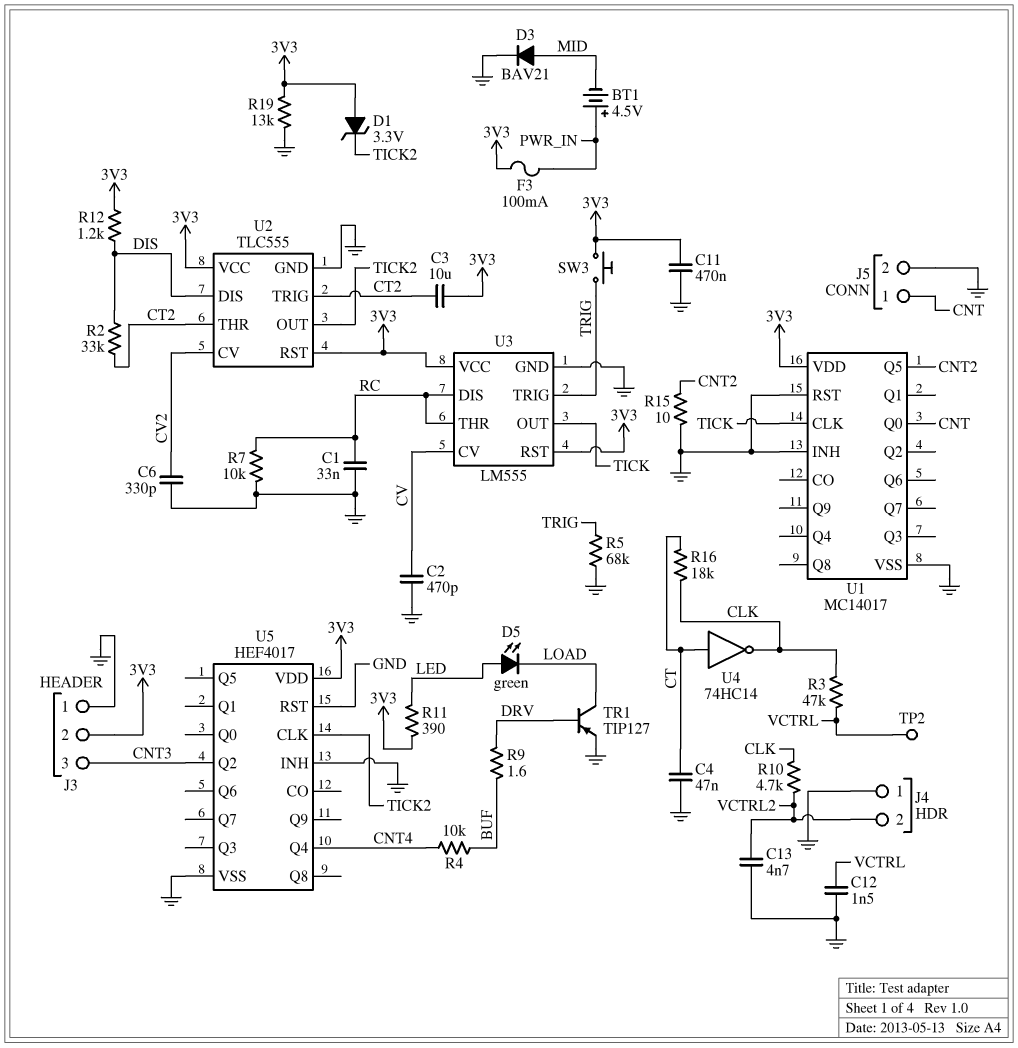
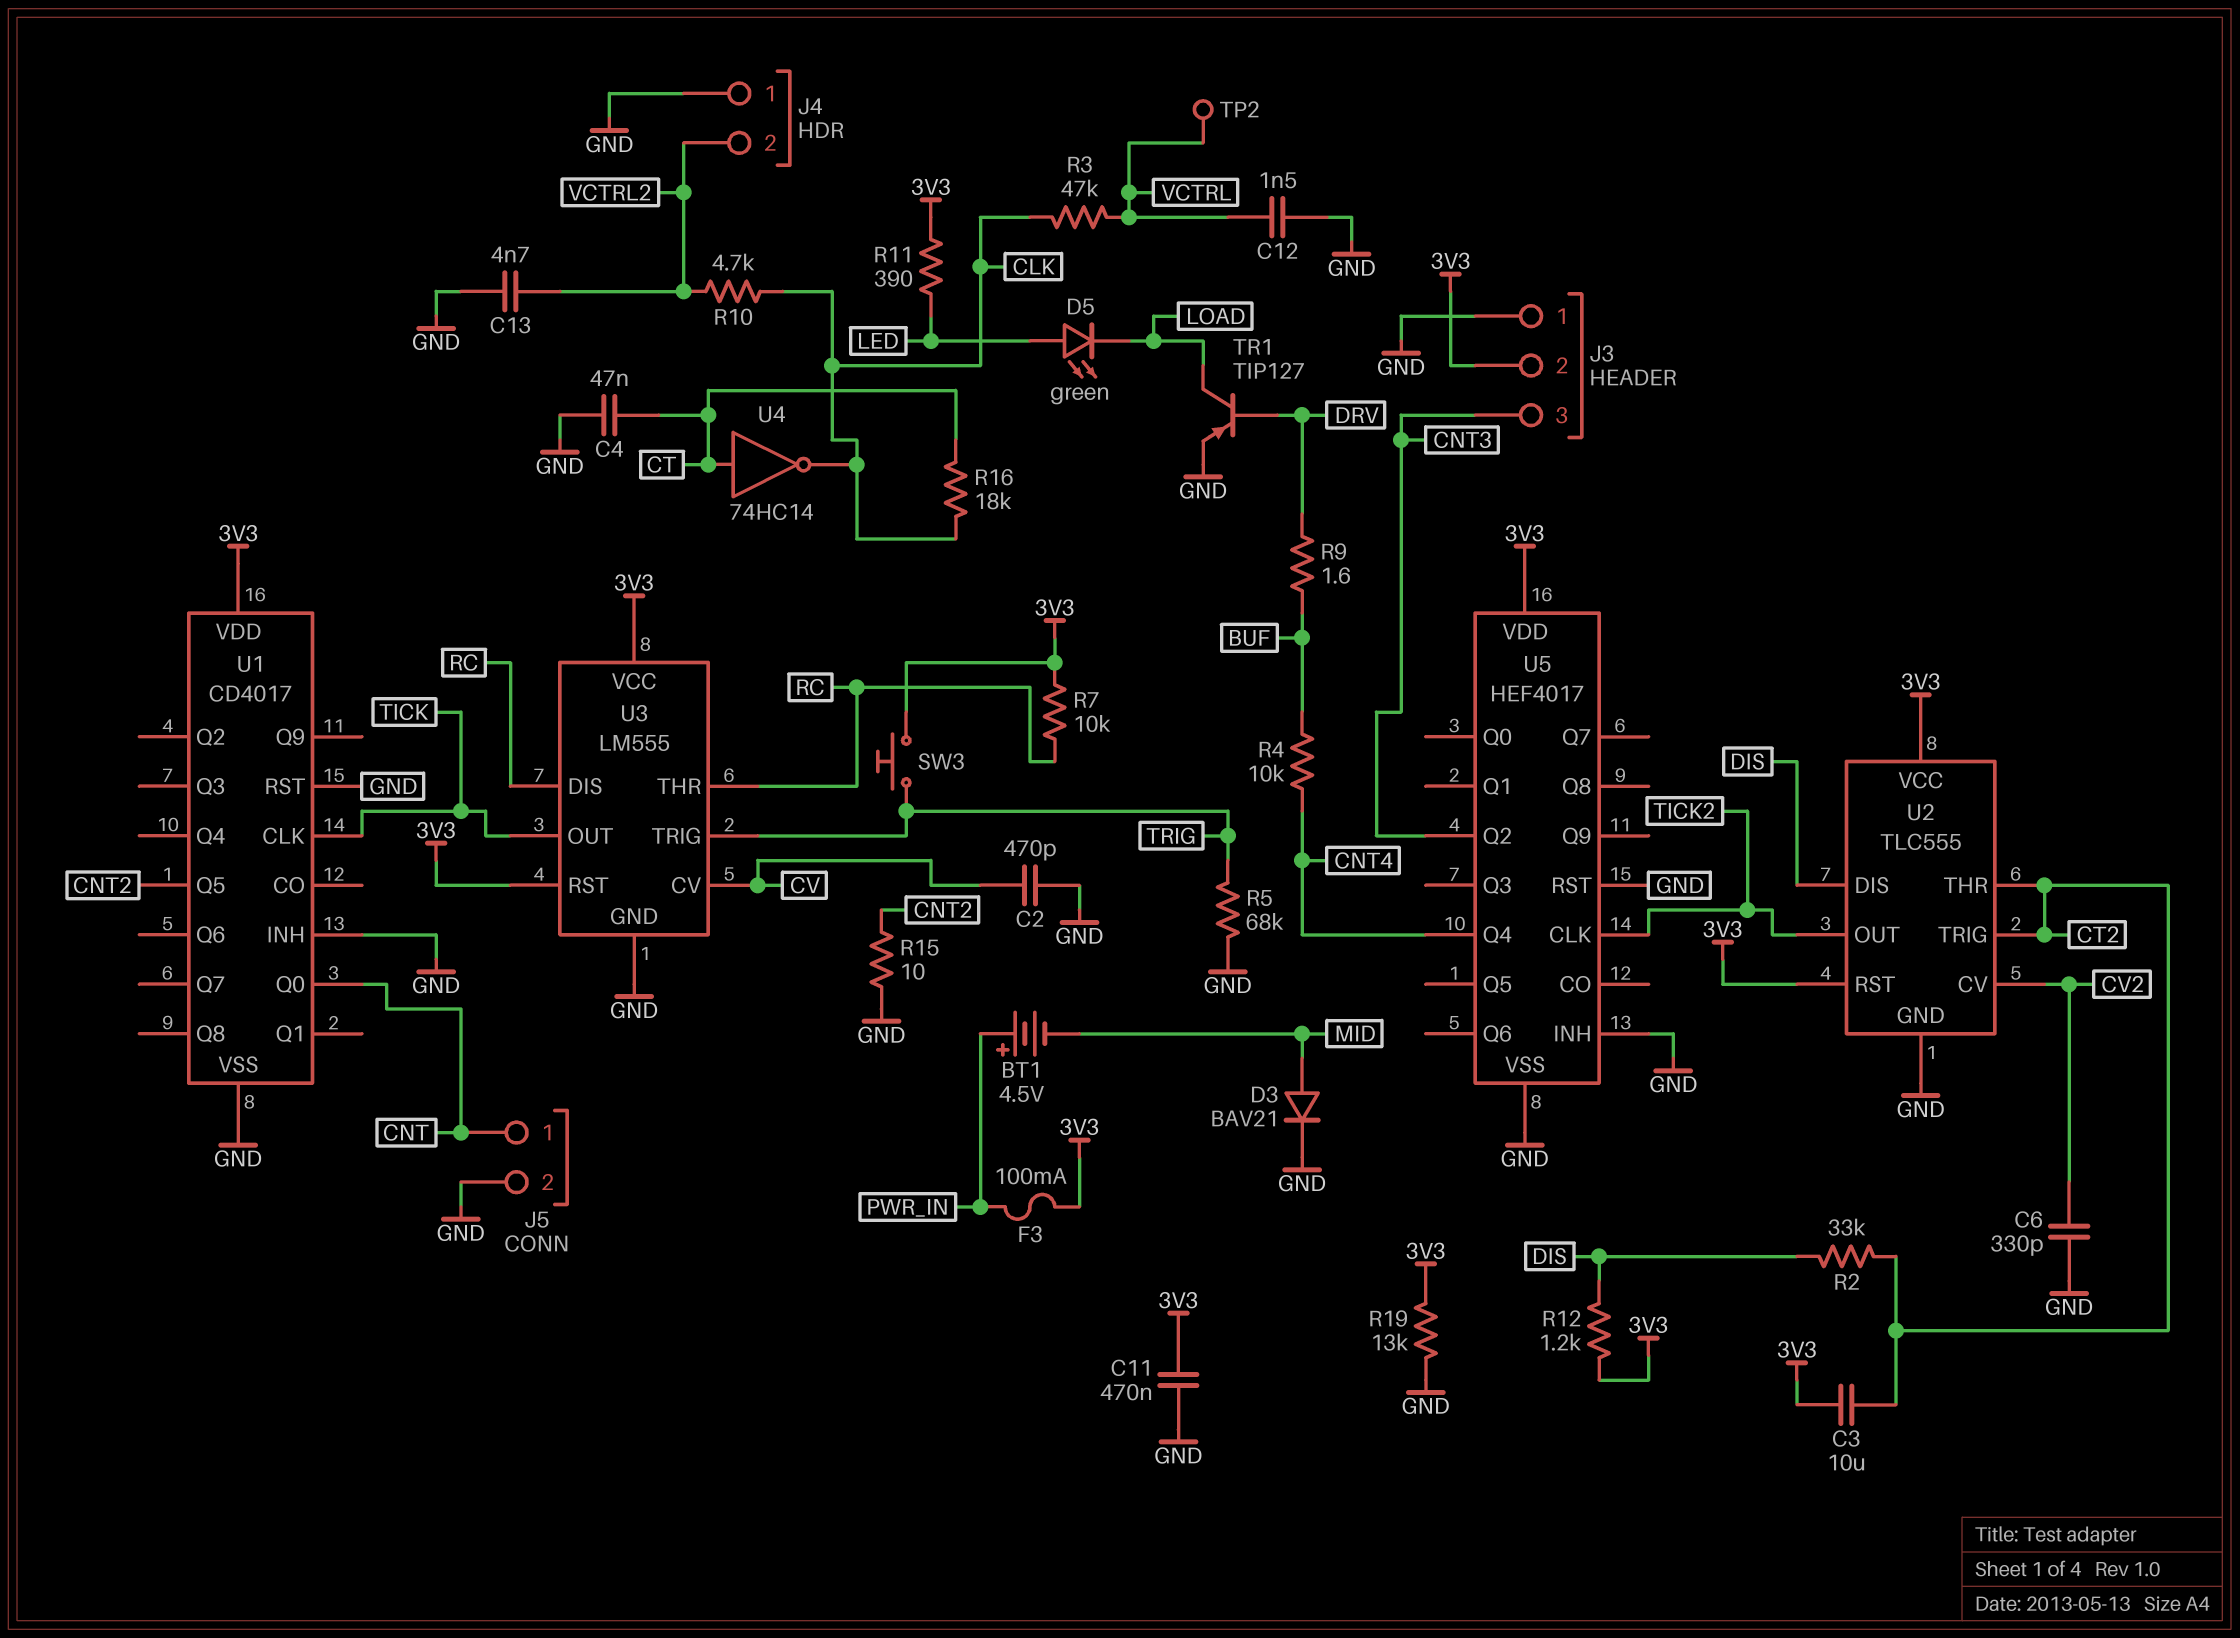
C1: 33nF (GND, RC) -> none
D1: zener 3.3V (A 3V3, K TICK2) -> none
R7: 10k (GND, RC) -> 10k (3V3, RC)
U1: MC14017 -> CD4017

